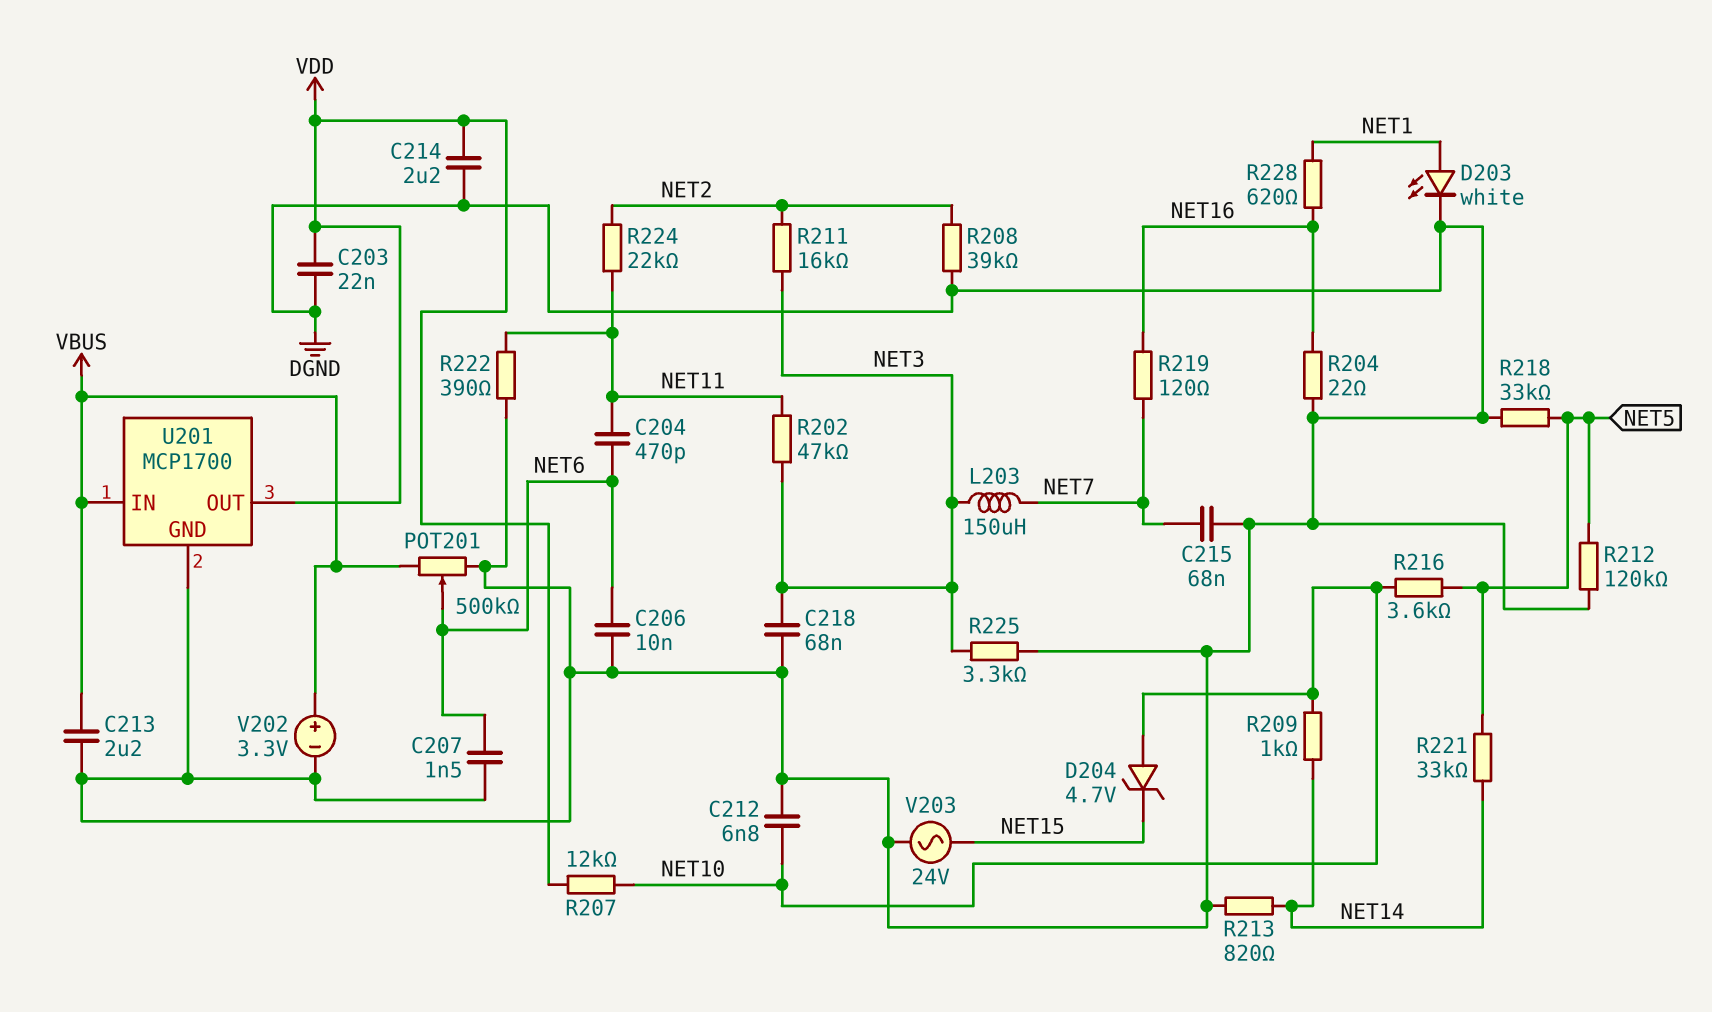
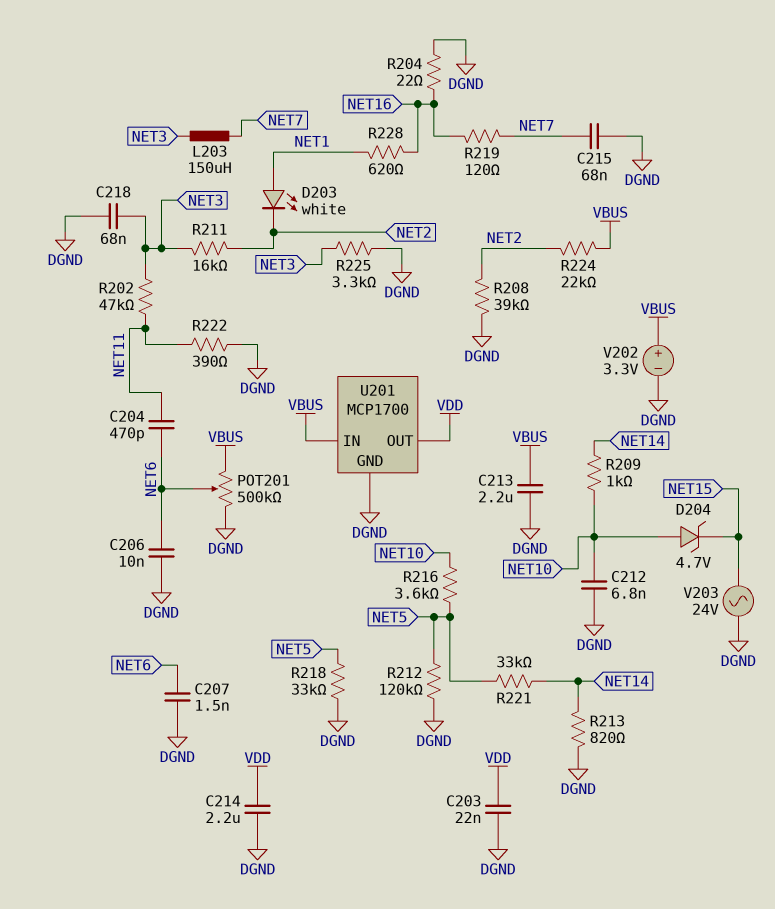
D203: LED white (A NET1, K DGND) -> LED white (A NET1, K NET2)
R207: 12k (NET10, VDD) -> none
R224: 22k (NET2, NET11) -> 22k (NET2, VBUS)

